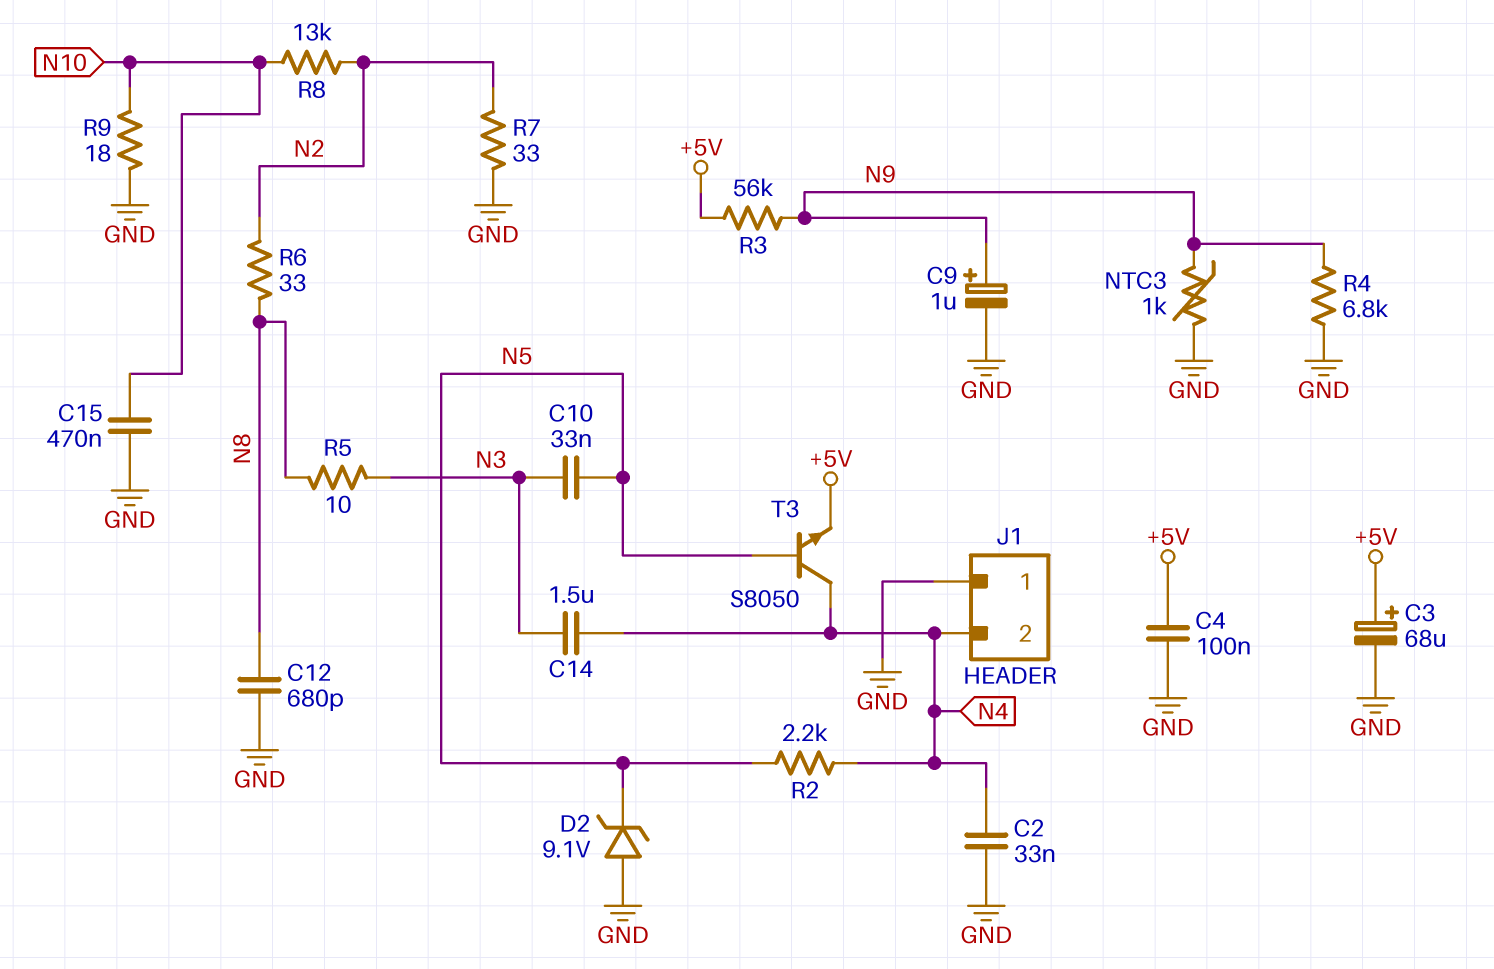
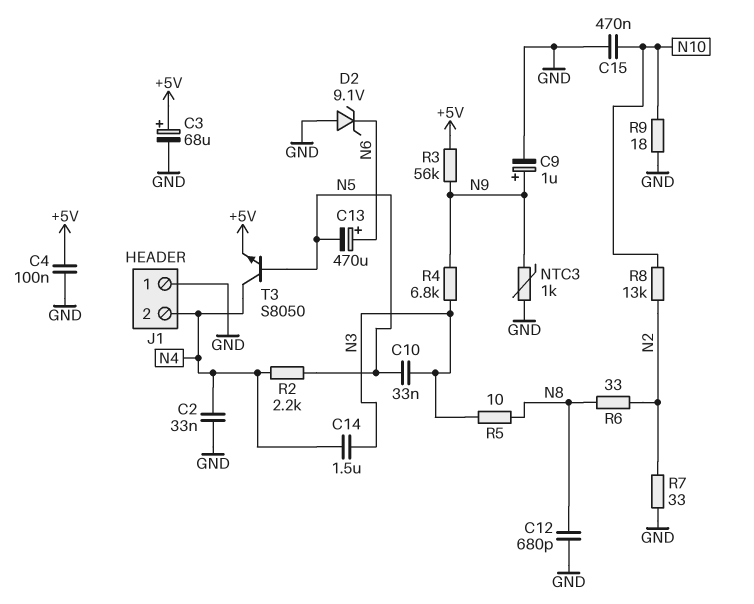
C13: none -> 470uF (plus N6, minus N5)
D2: zener 9.1V (A GND, K N5) -> zener 9.1V (A GND, K N6)
R4: 6.8k (GND, N9) -> 6.8k (N3, N9)

